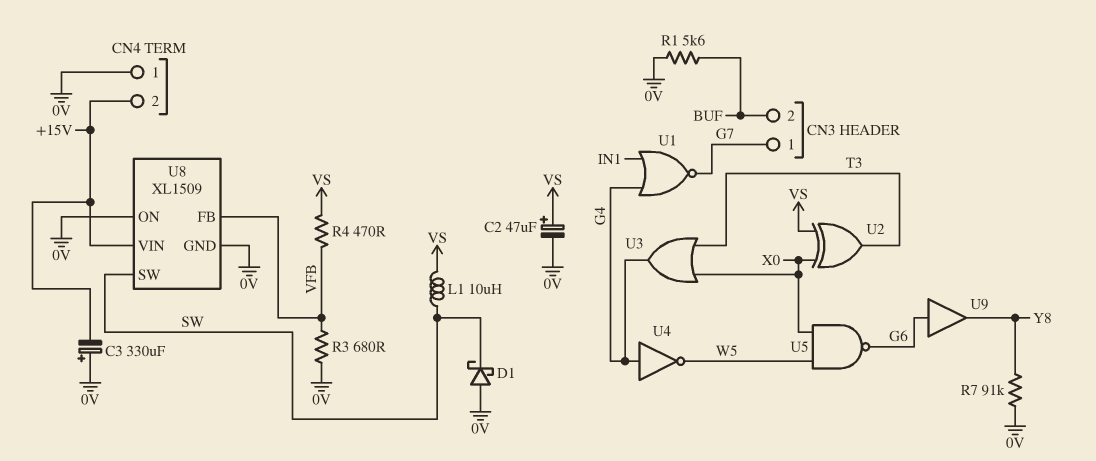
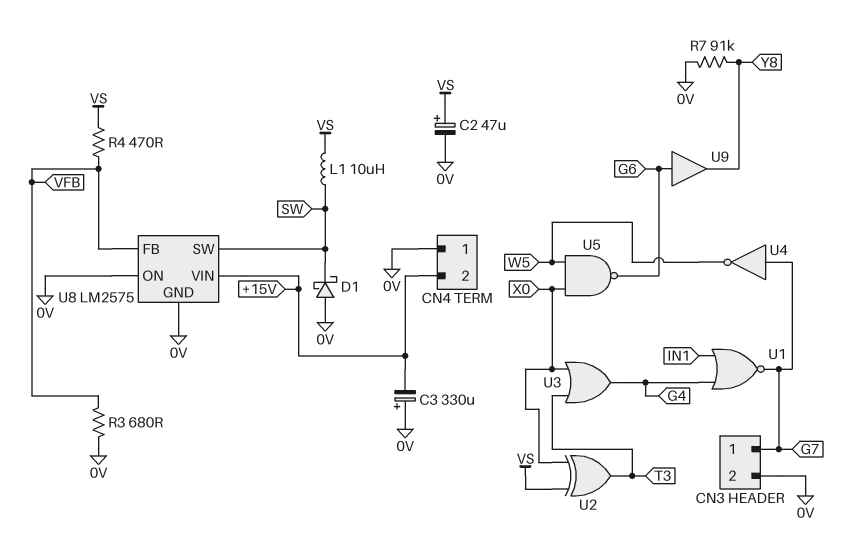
CN3 pin 2: BUF -> 0V
R1: 5.6k (0V, BUF) -> none
U4: NOT (in G4, out W5) -> NOT (in G7, out W5)
U8: XL1509 -> LM2575

